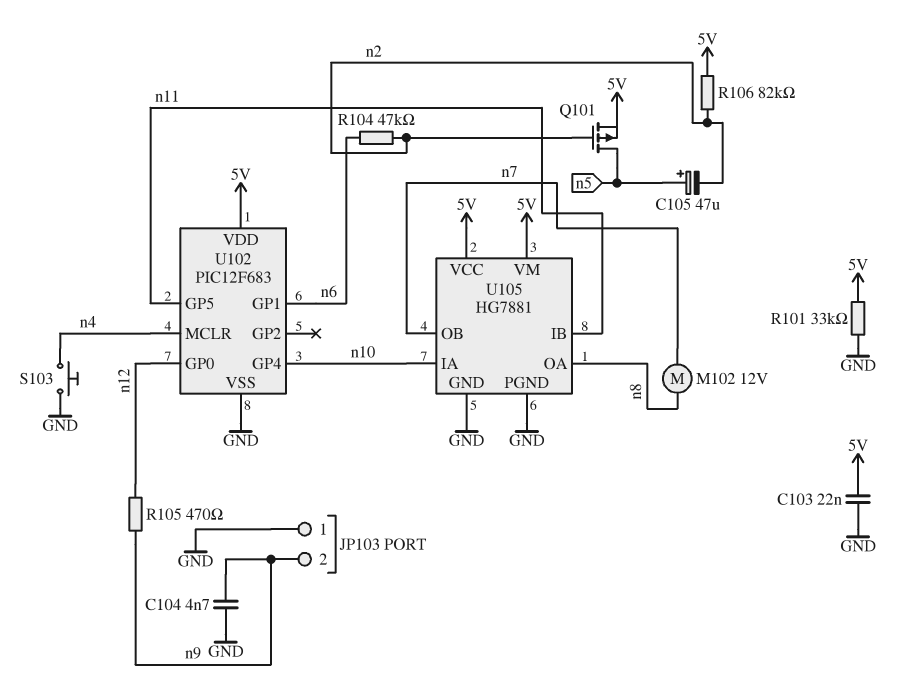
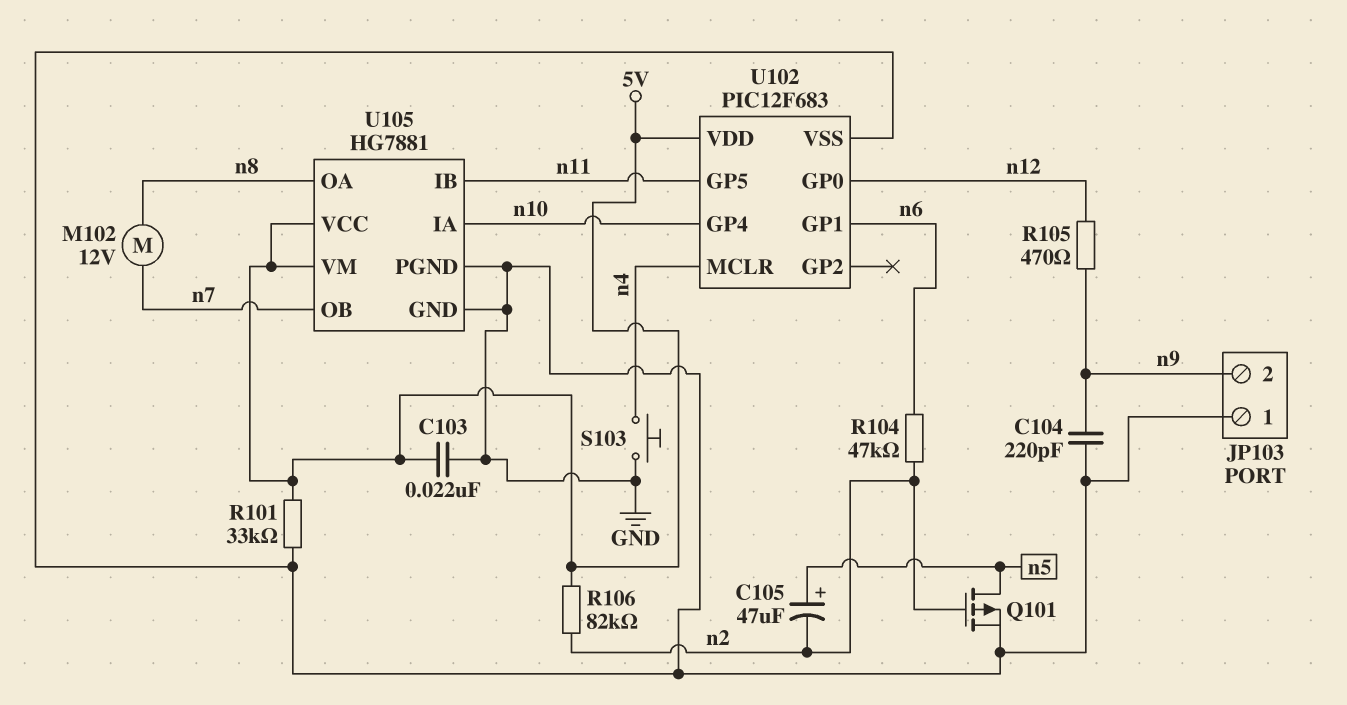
C104: 4.7nF (GND, n9) -> 220pF (GND, n9)
Q101: PMOS (G n2, D n5, S 5V) -> PMOS (G n2, D n5, S GND)

